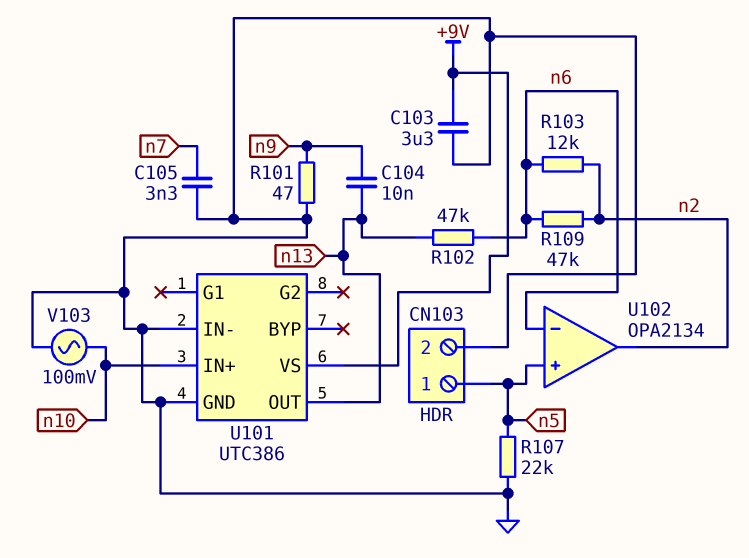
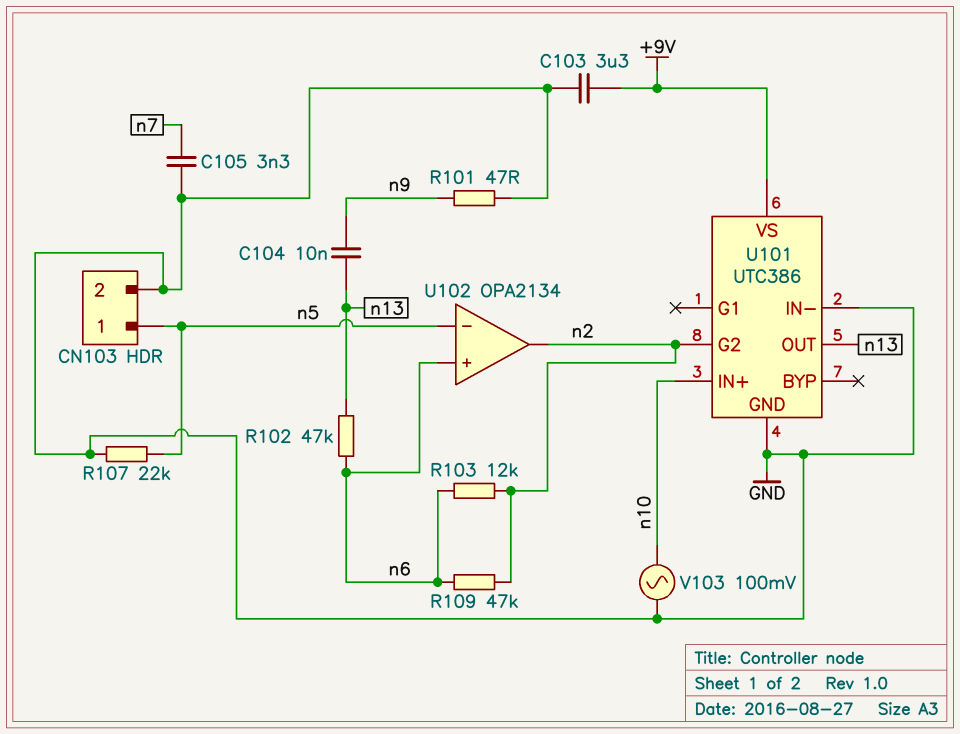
U101 pin G2: none -> n2
U102 pin in+: n5 -> n6
U102 pin in-: n6 -> n5

